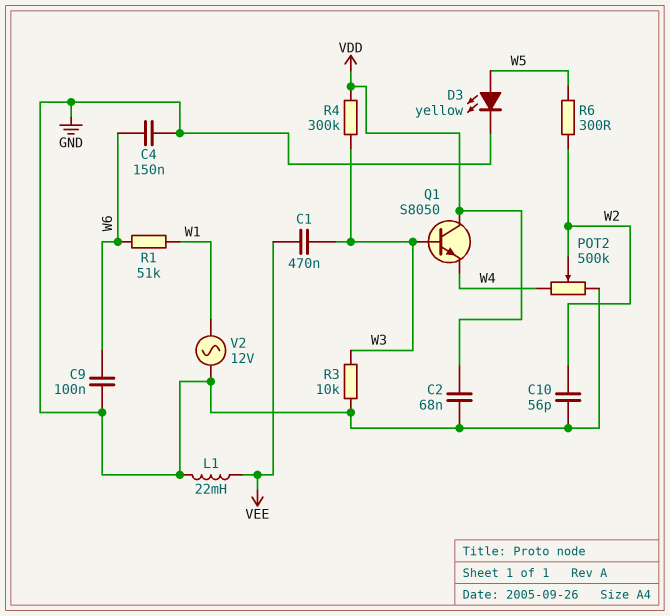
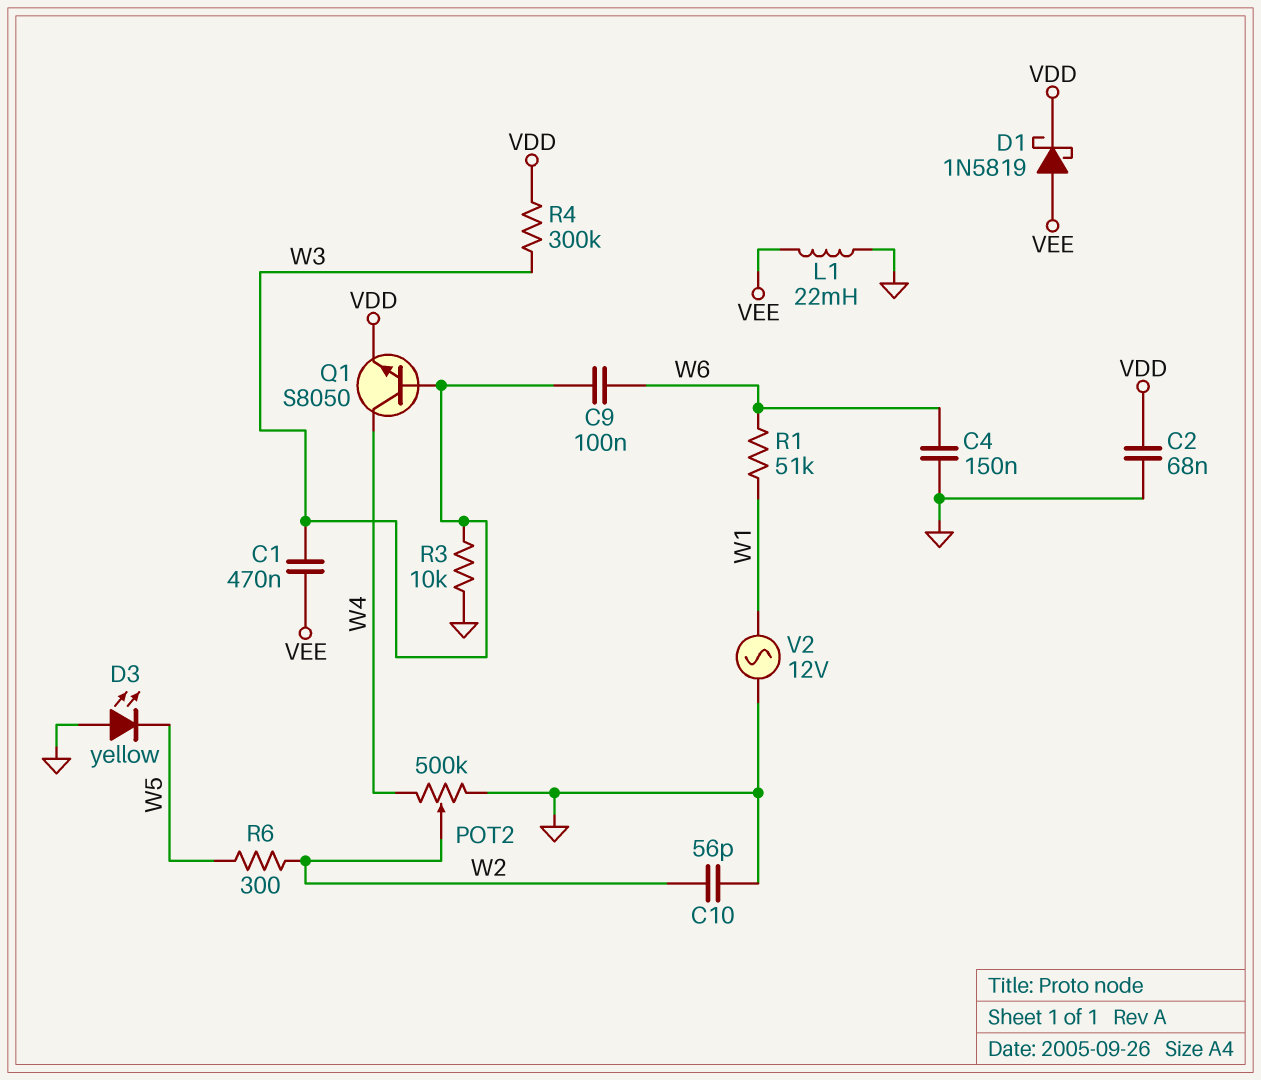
C9: 100nF (GND, W6) -> 100nF (W3, W6)
D1: none -> schottky 1N5819 (A VEE, K VDD)
D3: LED yellow (A W5, K GND) -> LED yellow (A GND, K W5)
Q1: NPN S8050 (B W3, C VDD, E W4) -> NPN S8050 (B W3, C W4, E VDD)

